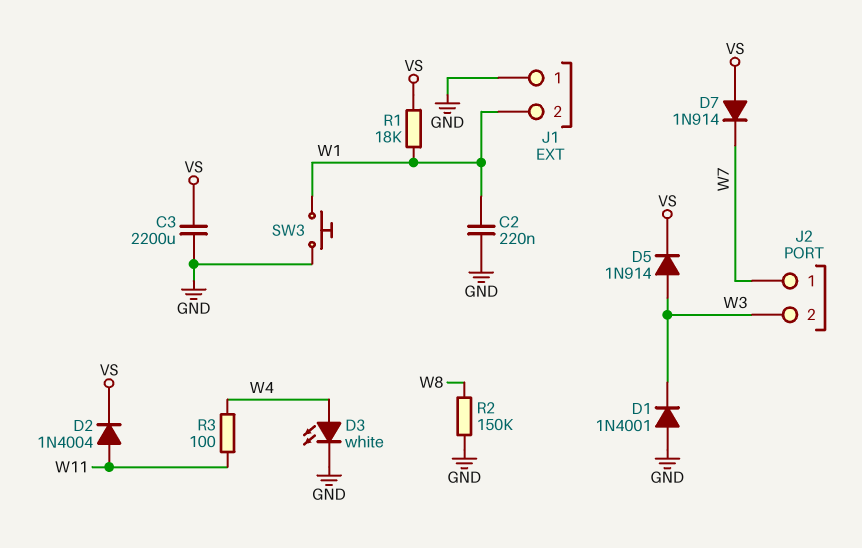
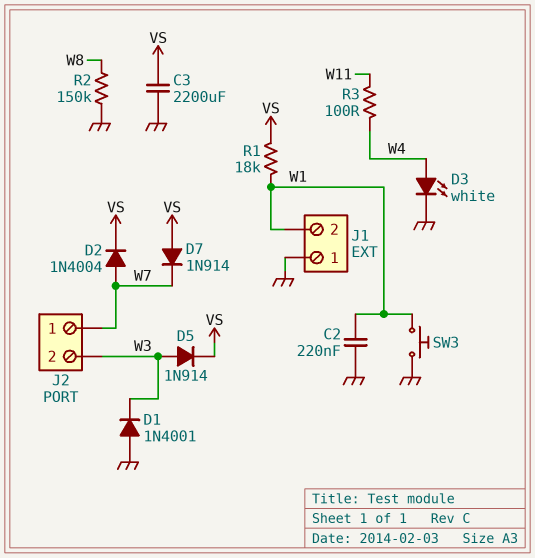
D2: diode 1N4004 (A W11, K VS) -> diode 1N4004 (A W7, K VS)

